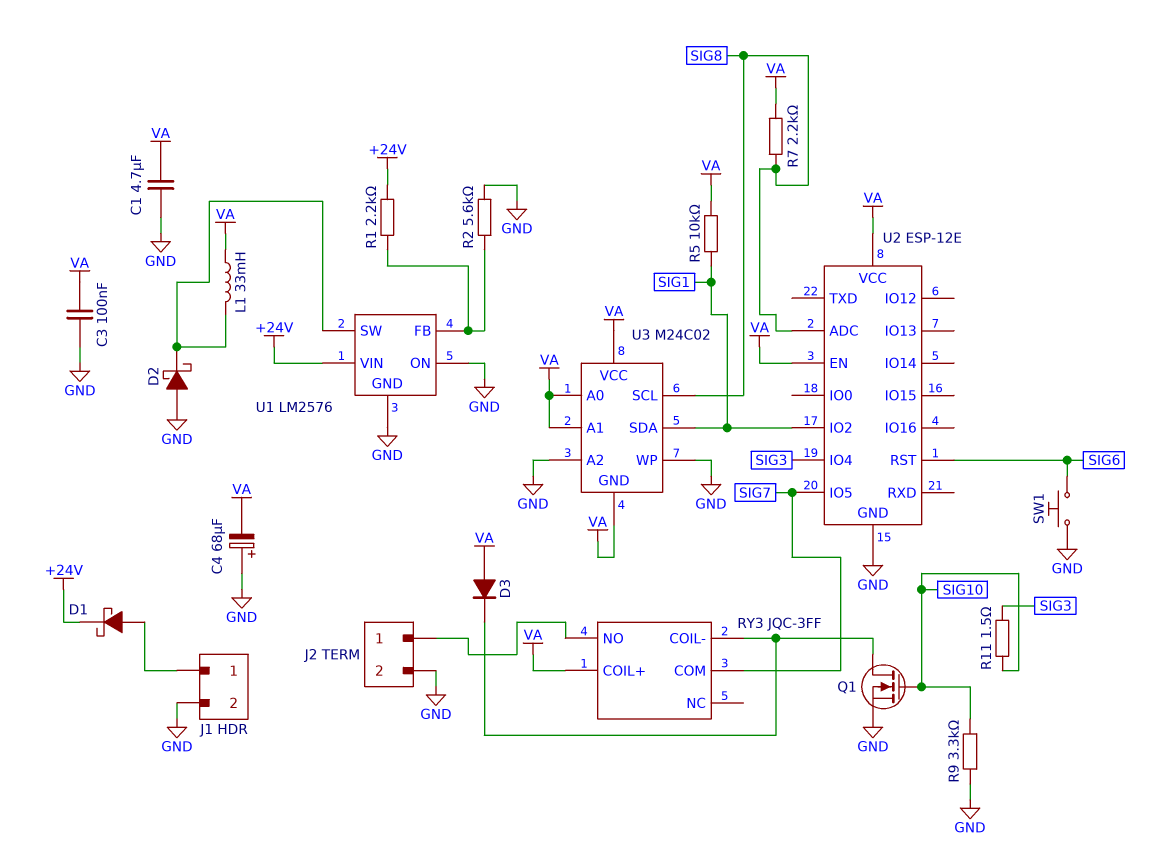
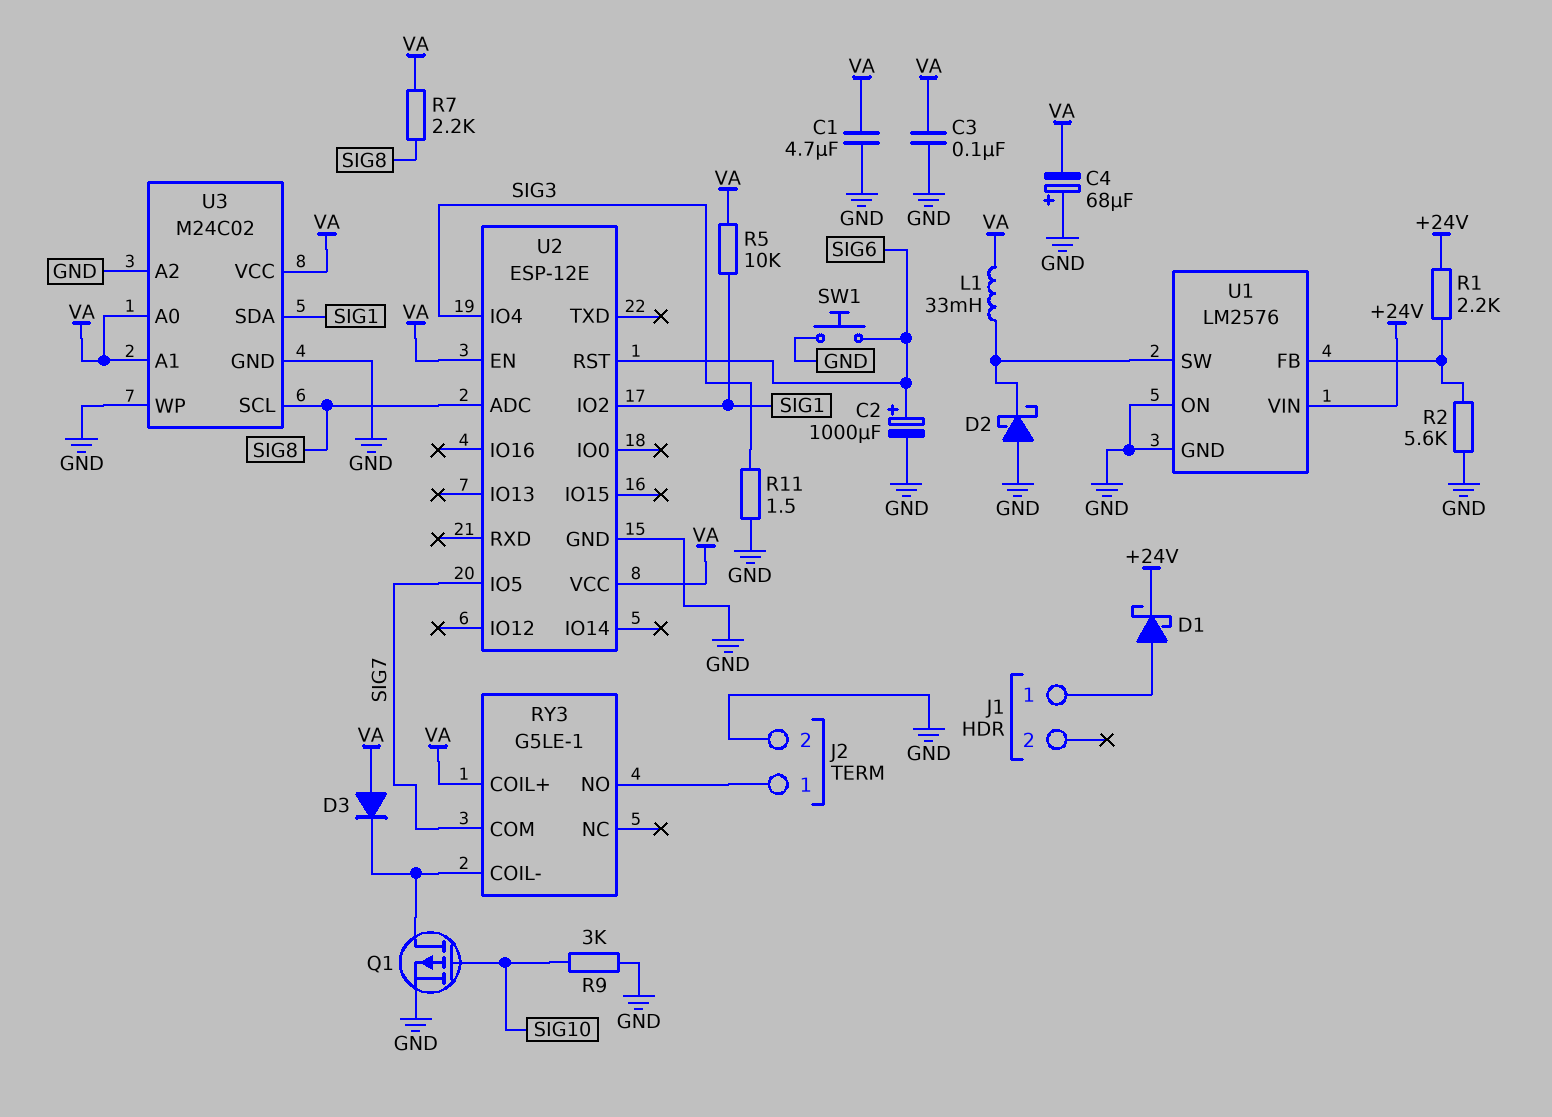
C2: none -> 1000uF (plus SIG6, minus GND)
J1 pin 2: GND -> none
Q1: NMOS (G SIG10, D RY3/COIL-, S GND) -> PMOS (G SIG10, D RY3/COIL-, S GND)
R9: 3.3k (GND, SIG10) -> 3k (GND, SIG10)
R11: 1.5 (SIG3, SIG10) -> 1.5 (GND, SIG3)
RY3: JQC-3FF -> G5LE-1
U3 pin GND: VA -> GND

